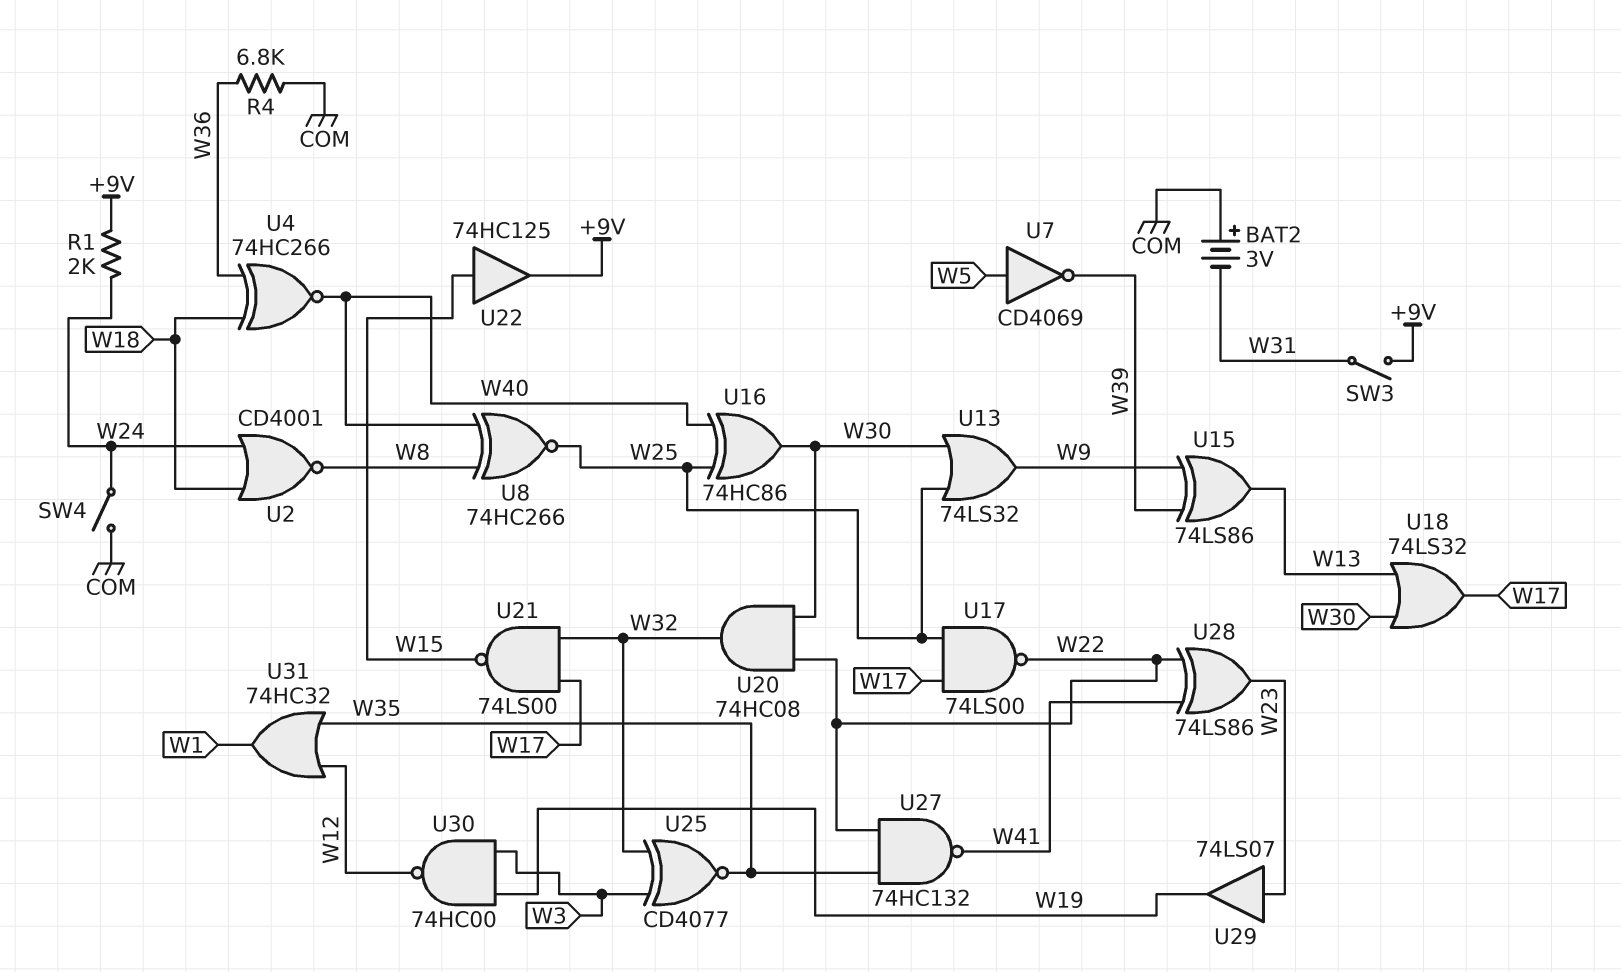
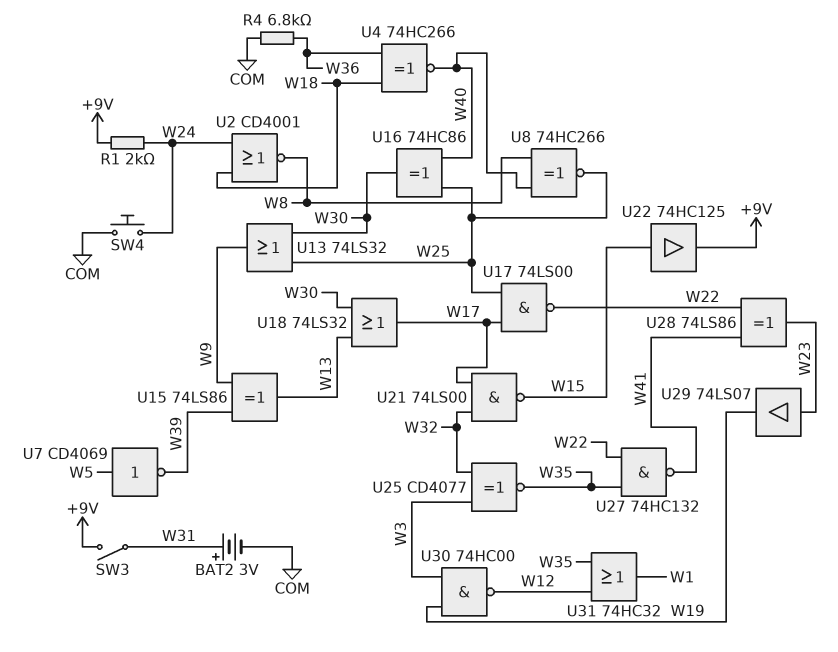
BAT2: 3V (plus COM, minus W31) -> 3V (plus W31, minus COM)
SW4: switch (COM, W24) -> button (COM, W24)
U20: AND 74HC08 (in W22, in W30, out W32) -> none

